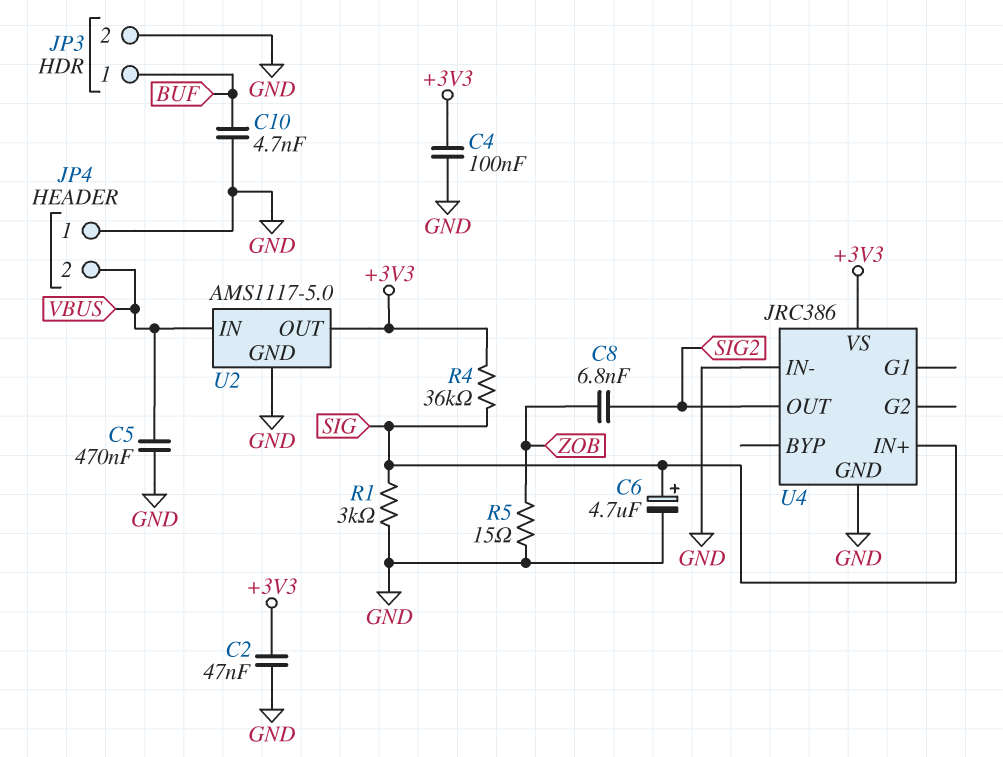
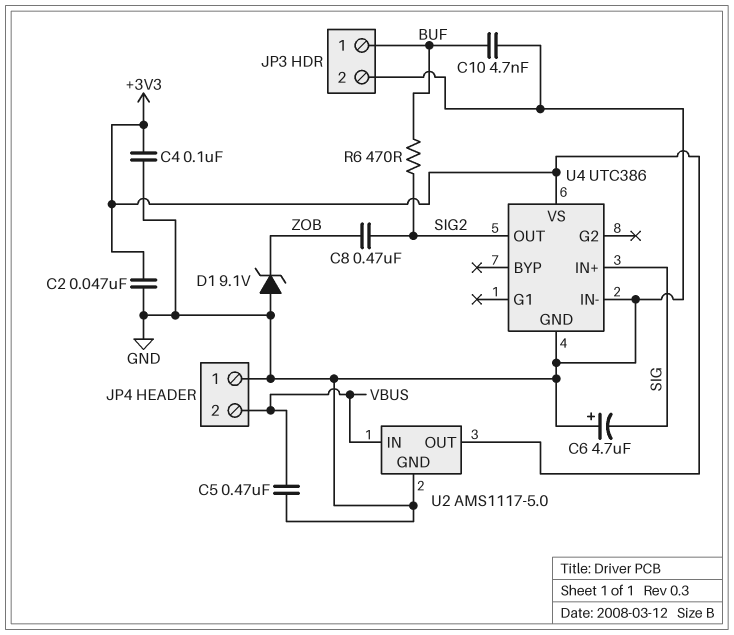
C6: 4.7uF (plus SIG, minus GND) -> 4.7uF (plus GND, minus SIG)
C8: 6.8nF (SIG2, ZOB) -> 470nF (SIG2, ZOB)
D1: none -> zener 9.1V (A GND, K ZOB)
R1: 3k (GND, SIG) -> none
R4: 36k (+3V3, SIG) -> none
R5: 15 (GND, ZOB) -> none
R6: none -> 470 (BUF, SIG2)
U4: JRC386 -> UTC386

